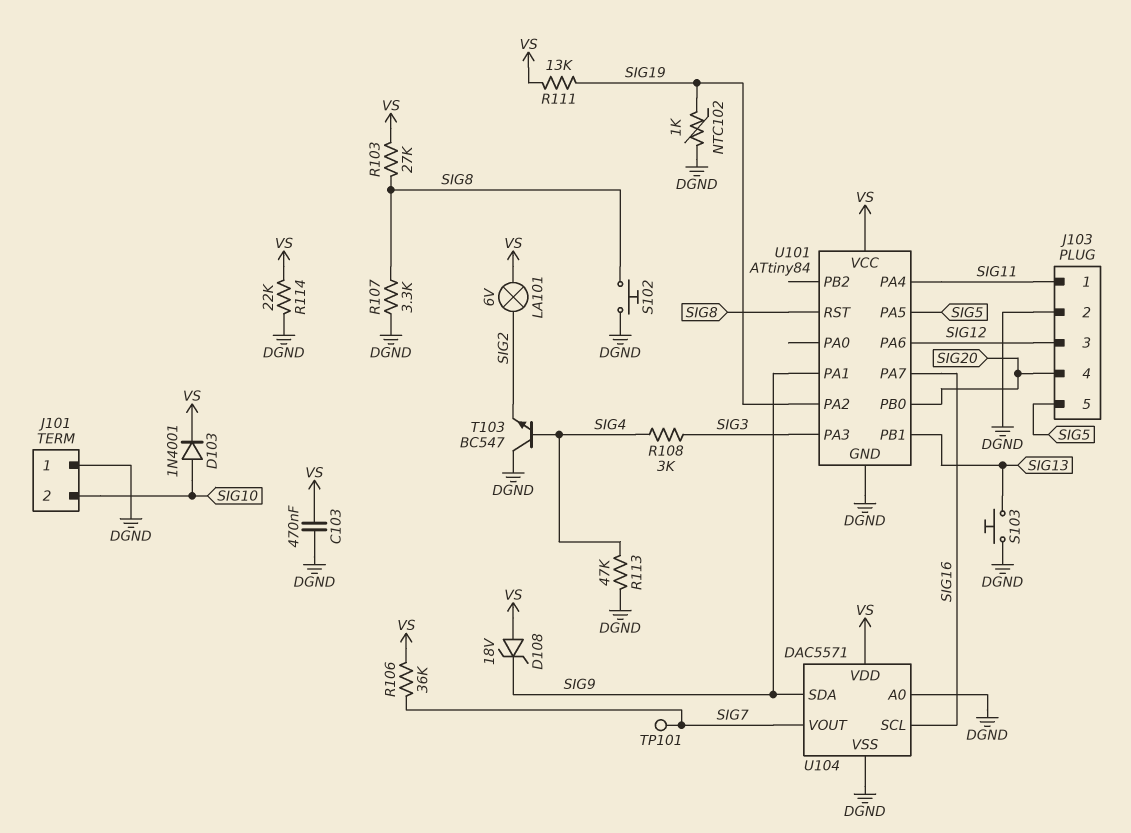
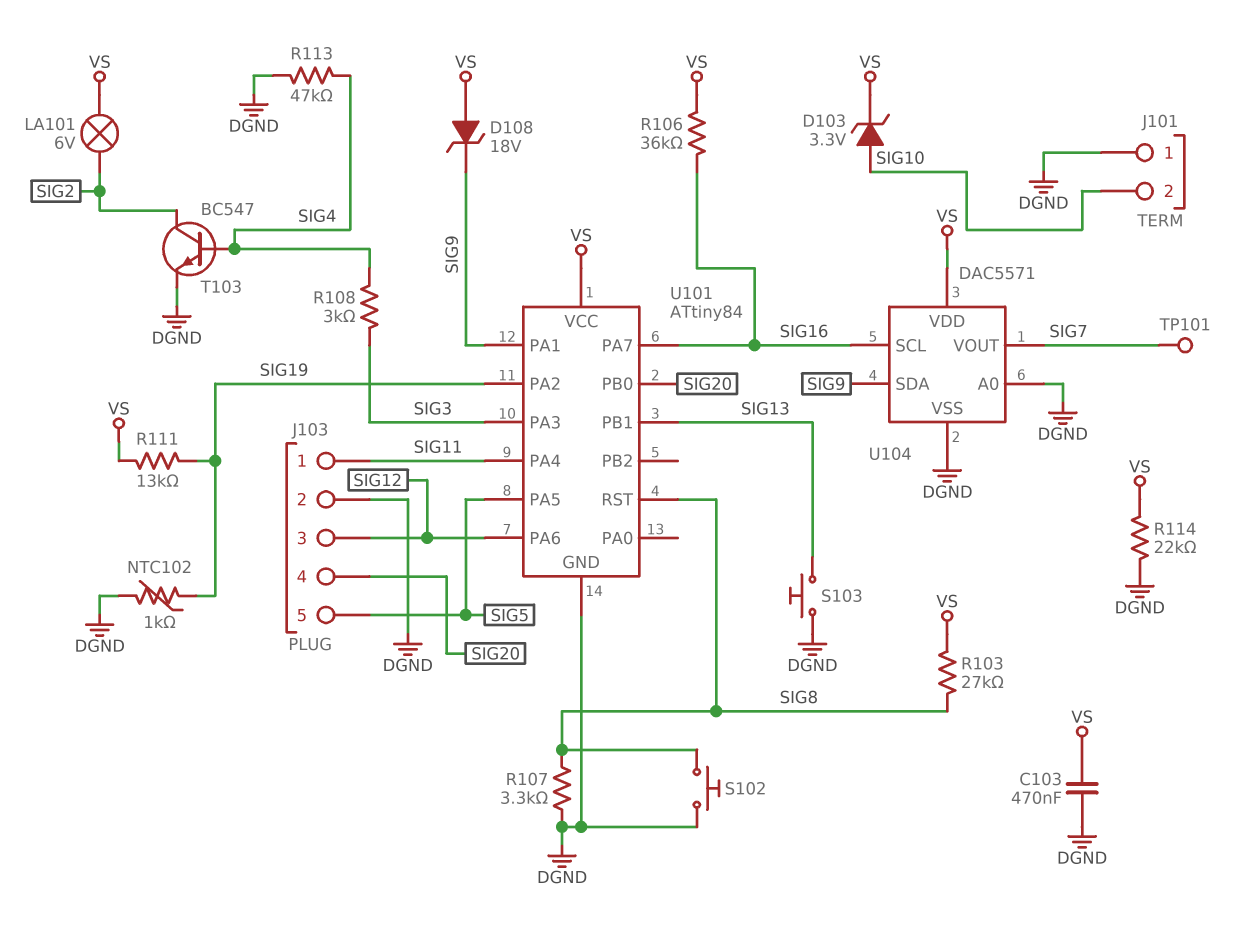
D103: diode 1N4001 (A SIG10, K VS) -> zener 3.3V (A SIG10, K VS)
R106: 36k (SIG7, VS) -> 36k (SIG16, VS)
T103: NPN BC547 (B SIG4, C DGND, E SIG2) -> NPN BC547 (B SIG4, C SIG2, E DGND)

